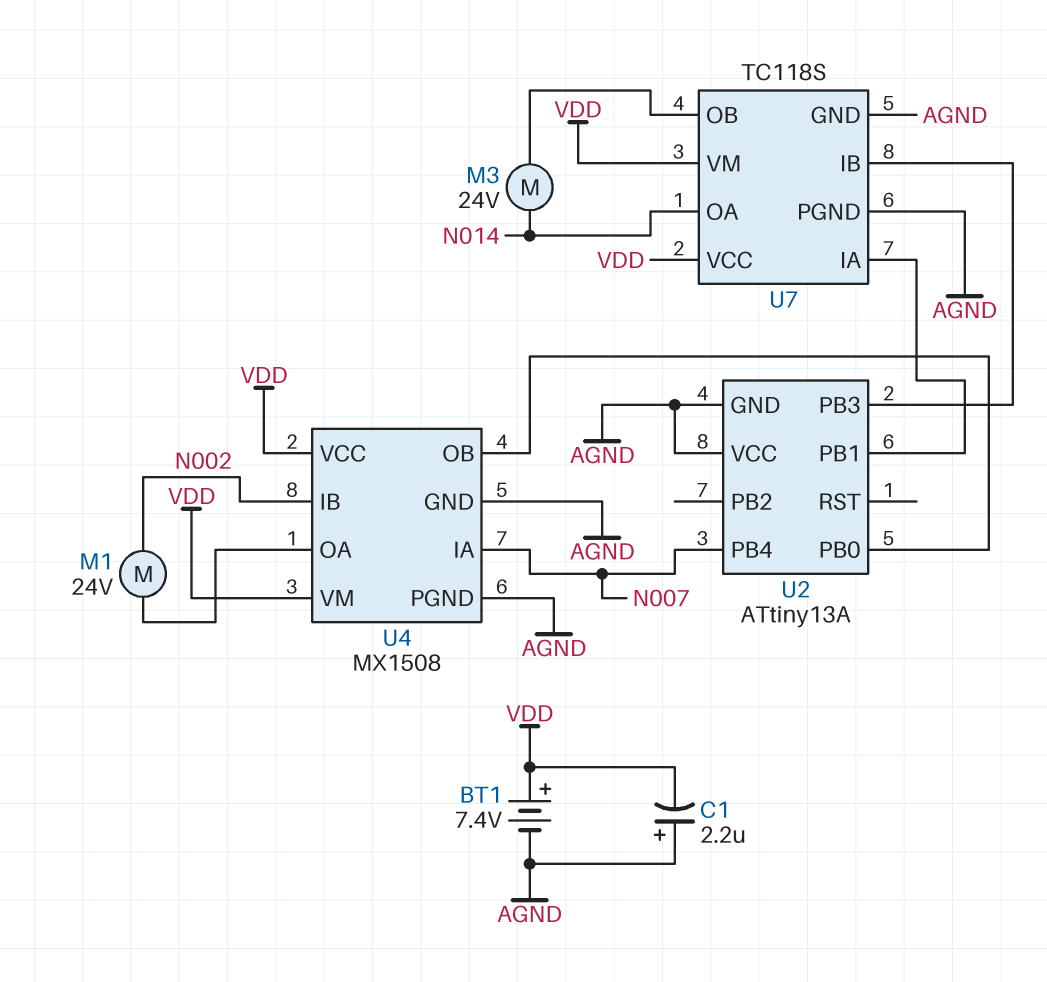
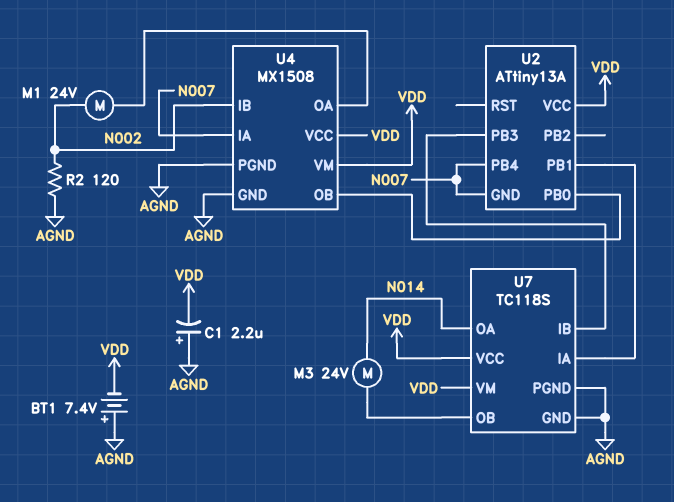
BT1: 7.4V (plus VDD, minus AGND) -> 7.4V (plus AGND, minus VDD)
R2: none -> 120 (AGND, N002)
U2 pin GND: AGND -> N007
U2 pin VCC: AGND -> VDD

